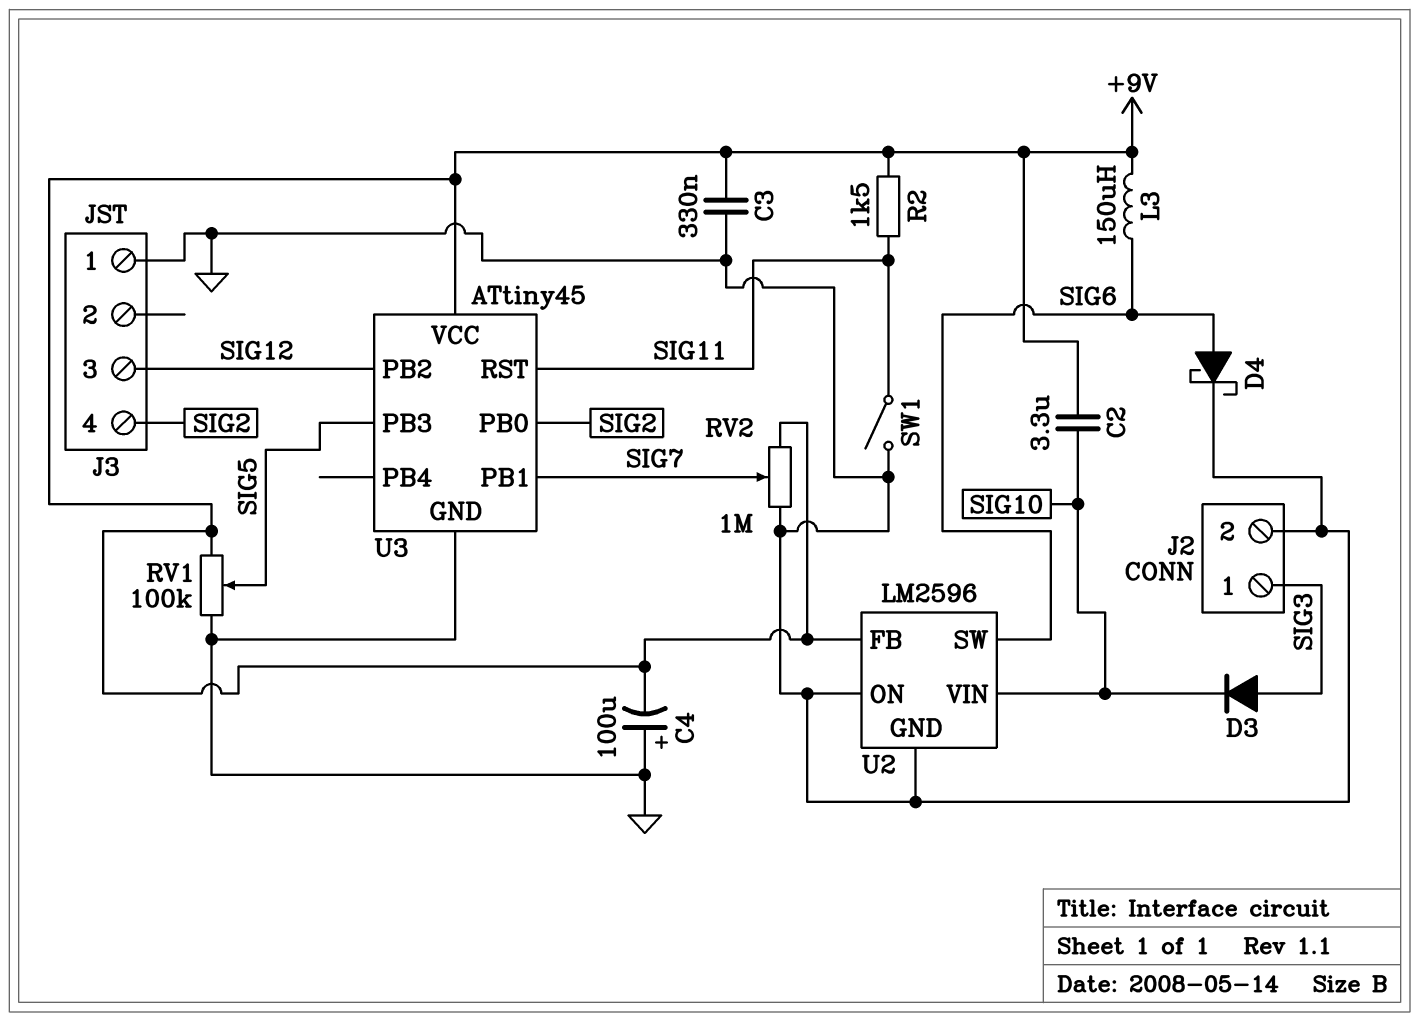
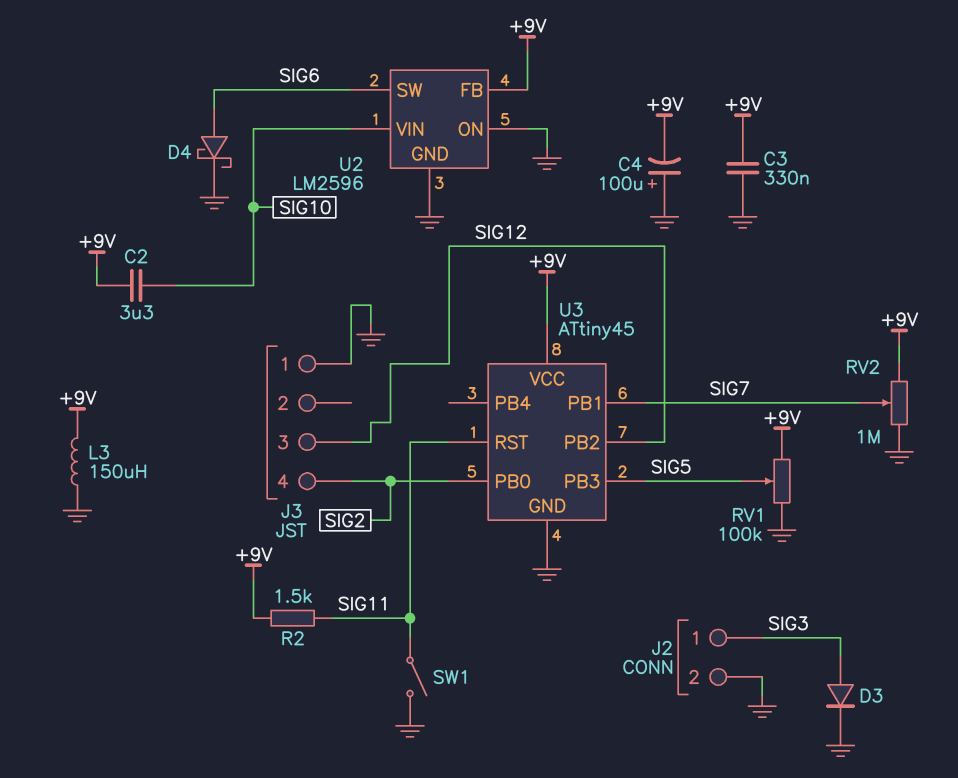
D3: diode (A SIG3, K SIG10) -> diode (A SIG3, K GND)
L3: 150uH (+9V, SIG6) -> 150uH (+9V, GND)

